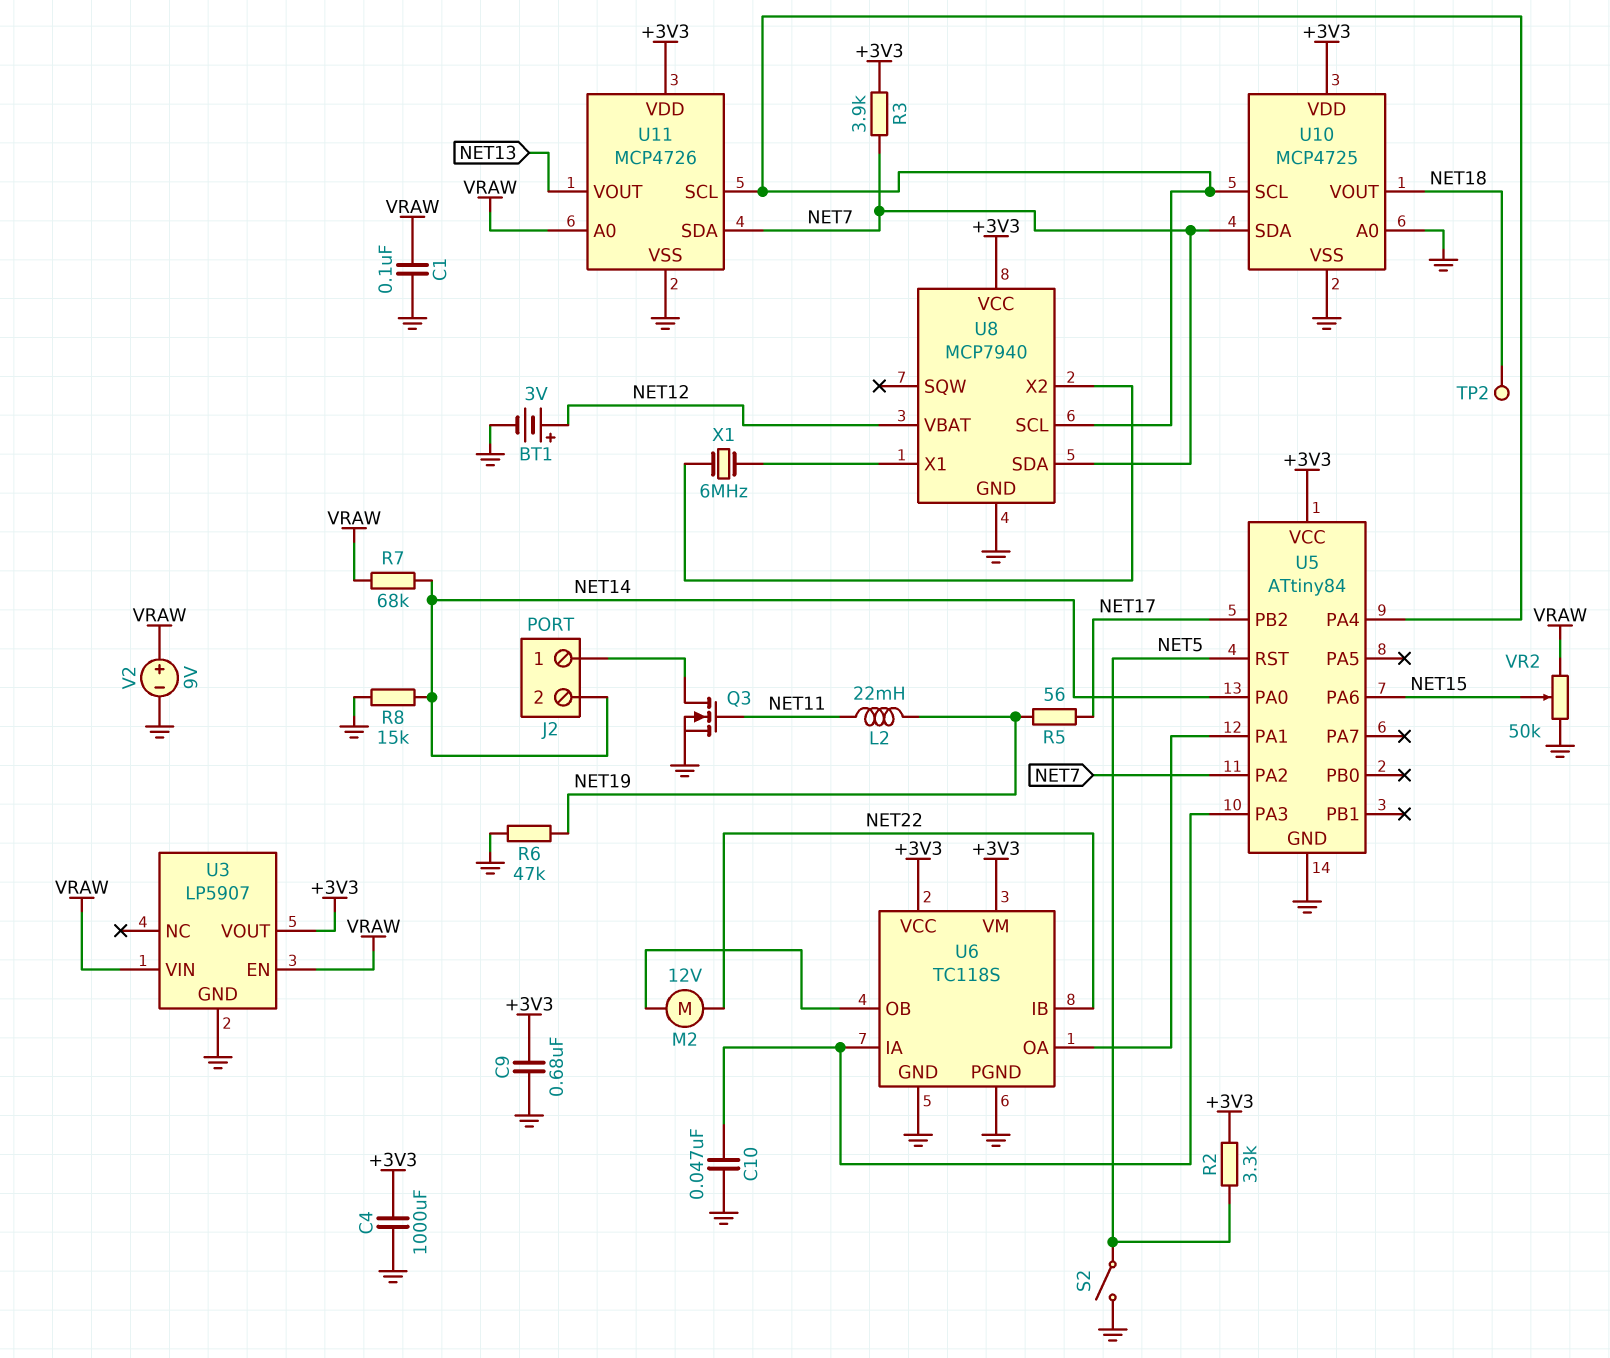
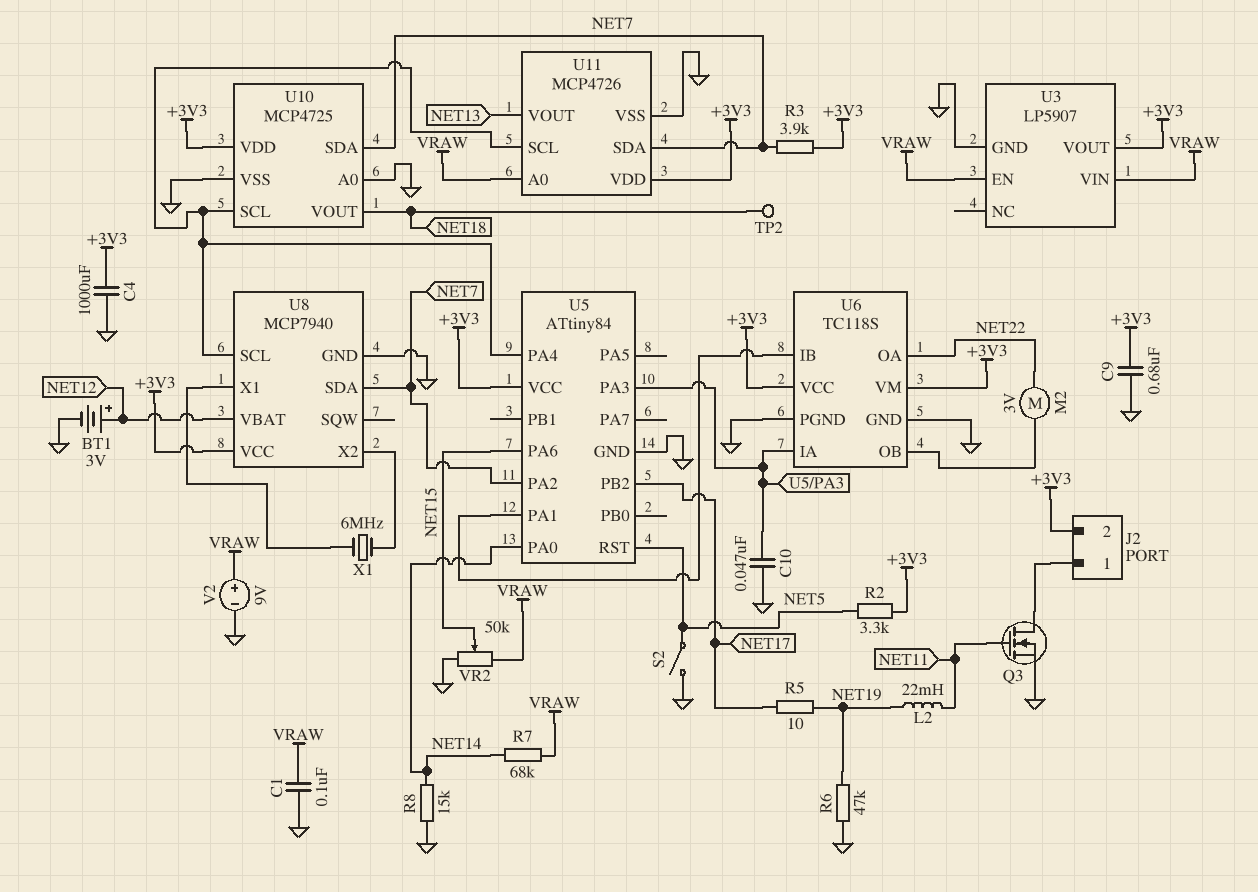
J2 pin 2: NET14 -> +3V3
M2: motor 12V (NET22, U6/OB) -> motor 3V (NET22, U6/OB)
R5: 56 (NET17, NET19) -> 10 (NET17, NET19)
U6 pin IB: NET22 -> U5/PA1
U6 pin OA: U5/PA1 -> NET22

